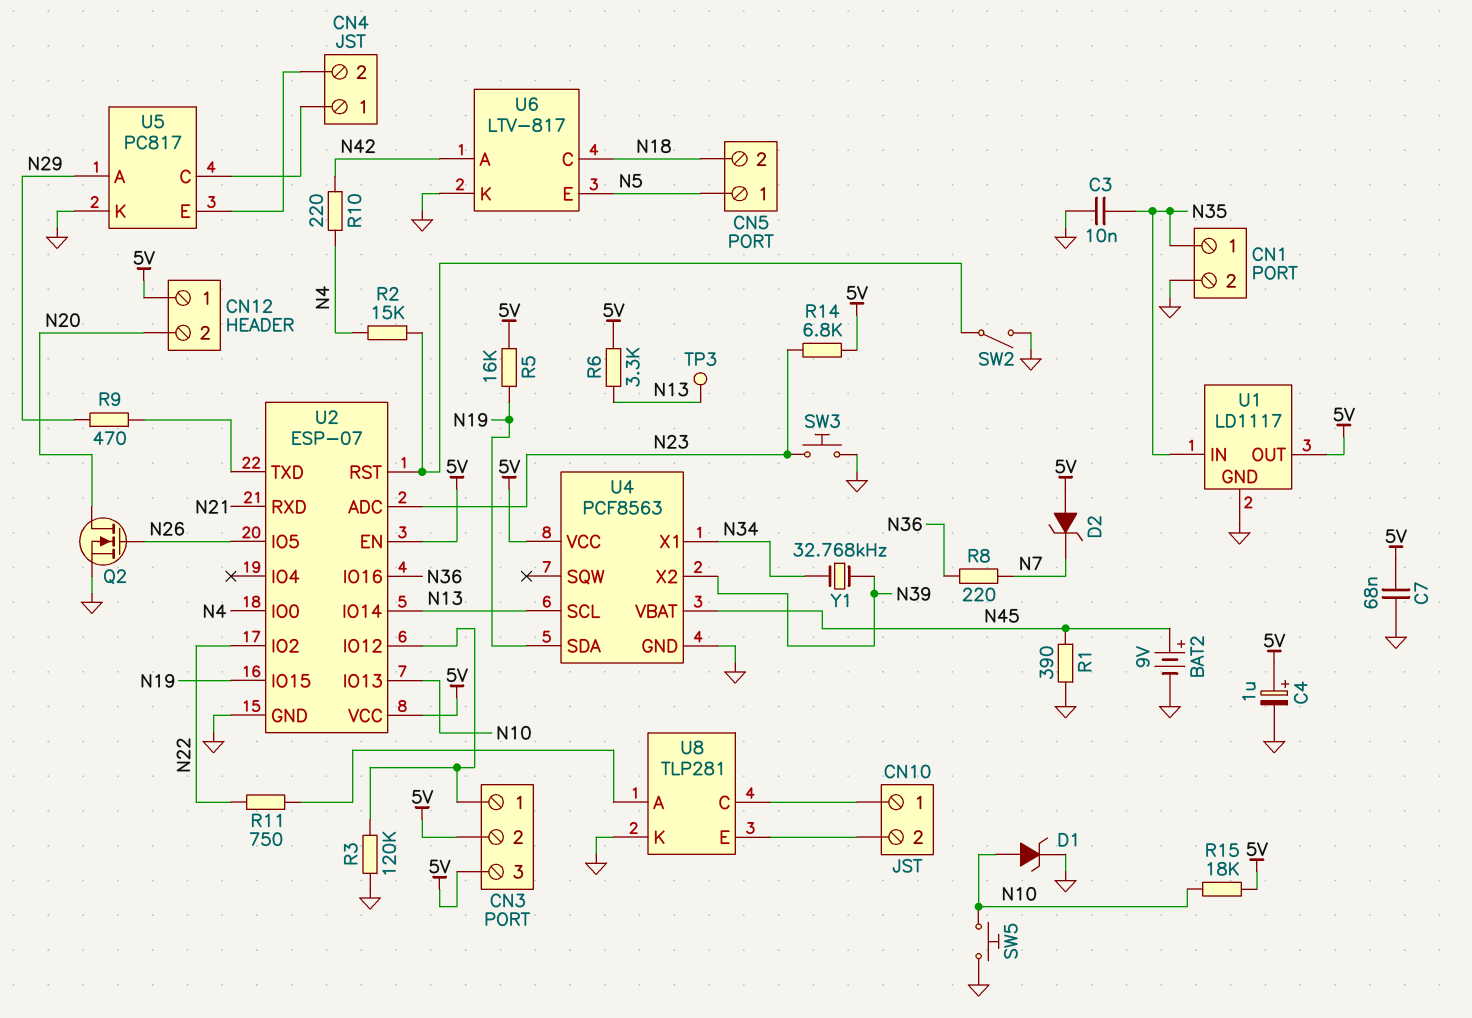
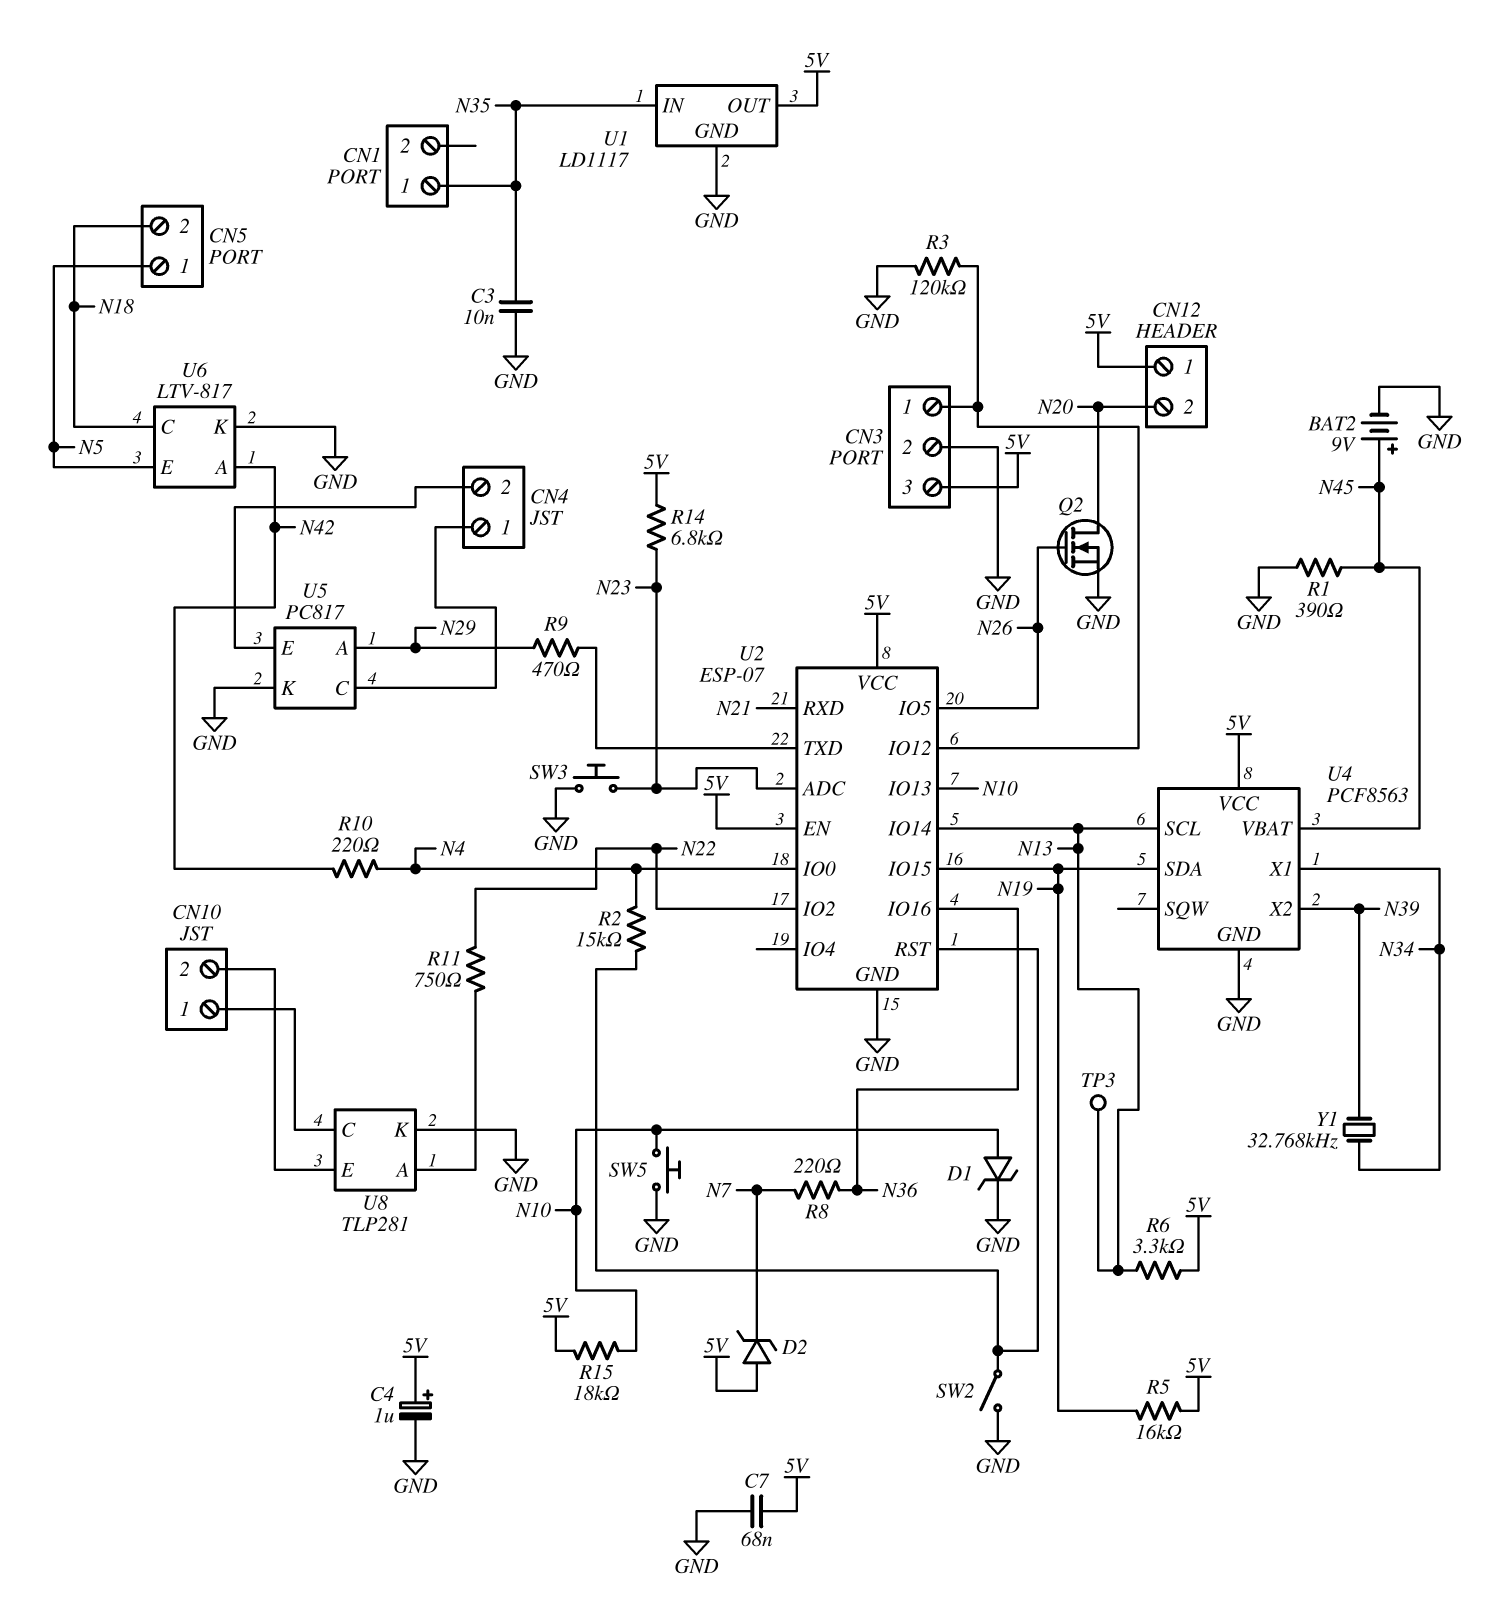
CN1 pin 2: GND -> none
CN3 pin 2: 5V -> GND

